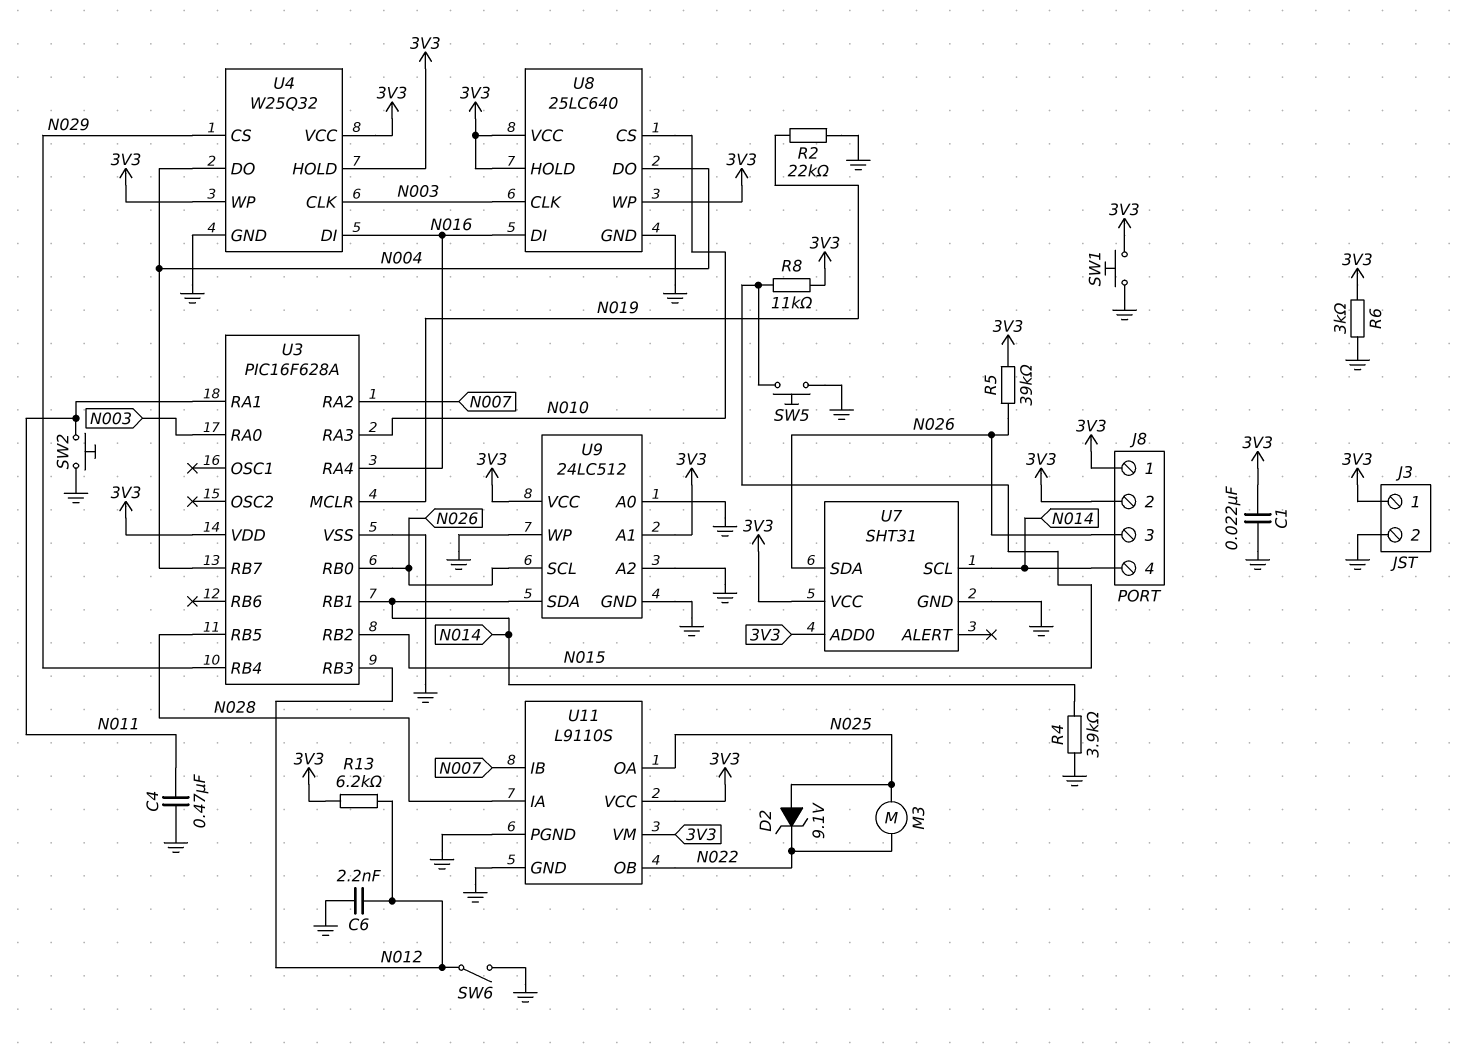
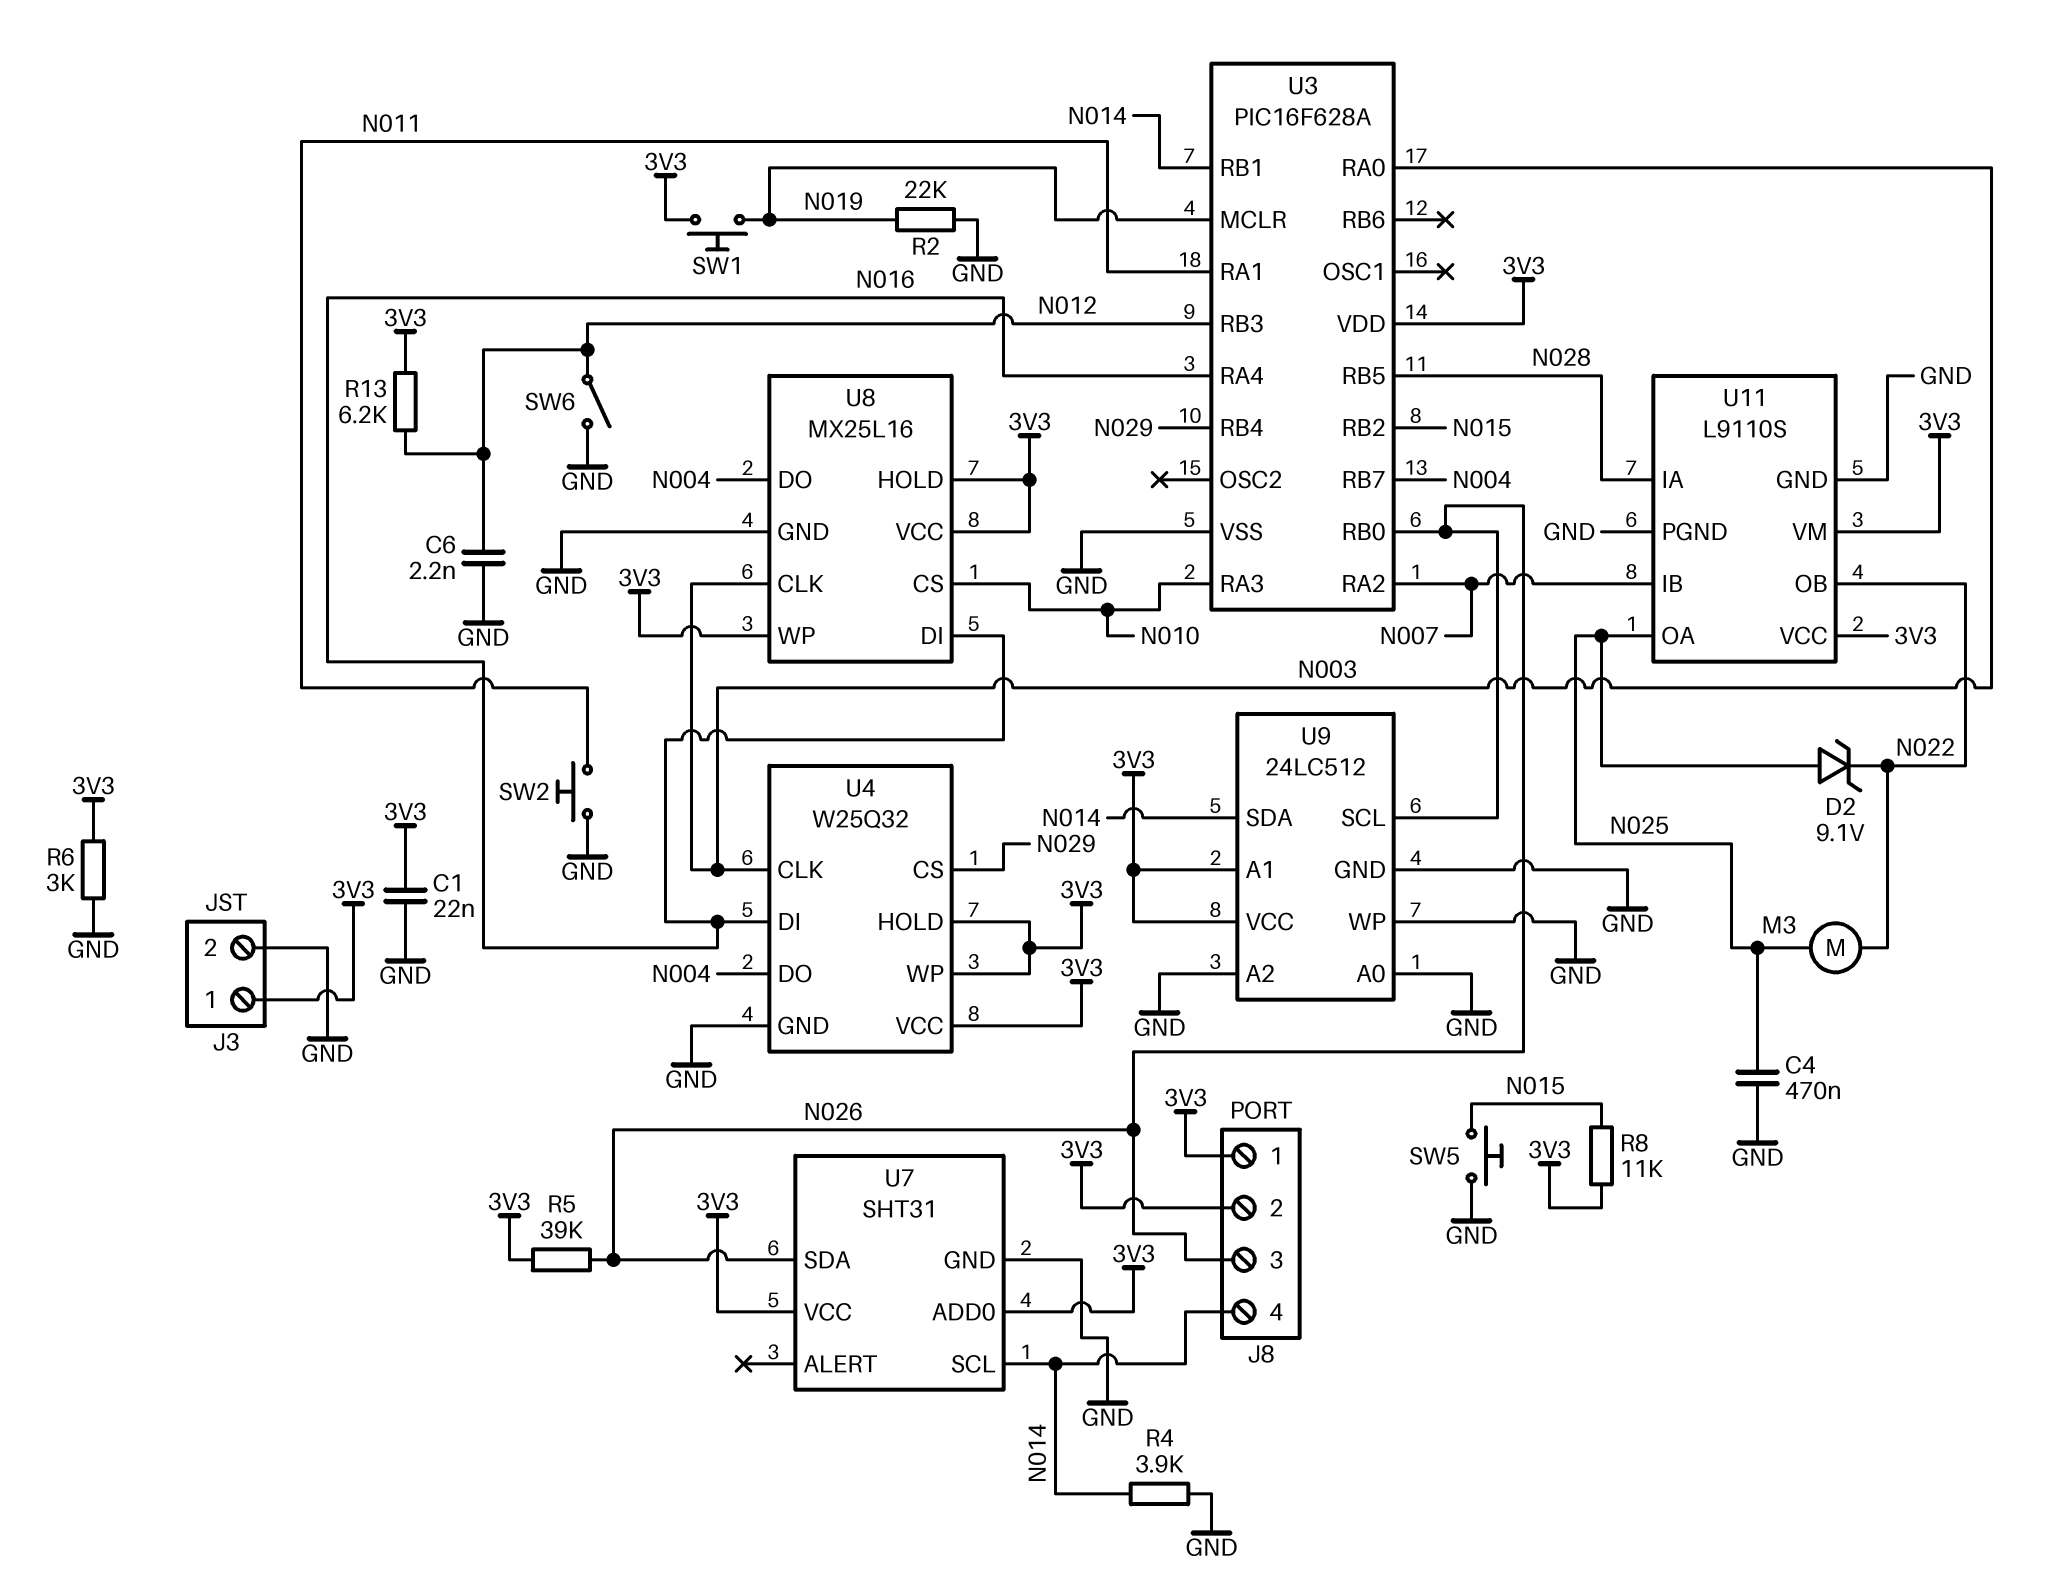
C4: 470nF (GND, N011) -> 470nF (GND, N025)
SW1: button (3V3, GND) -> button (3V3, N019)
U8: 25LC640 -> MX25L16

